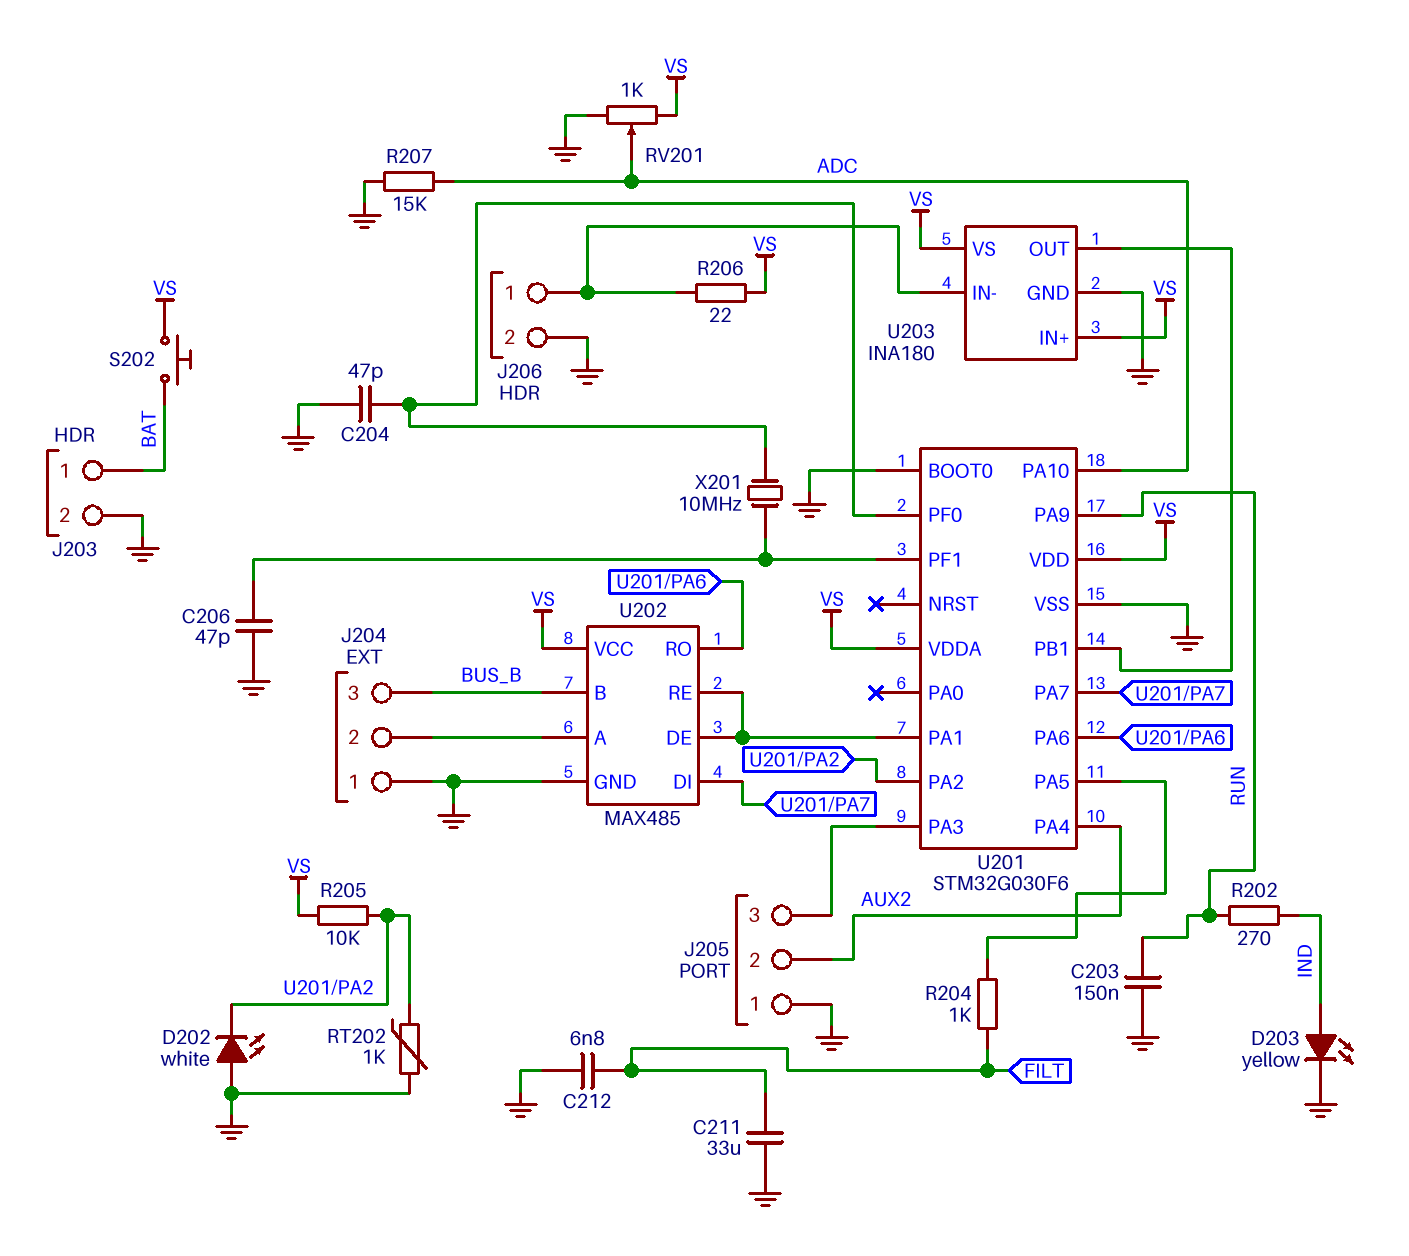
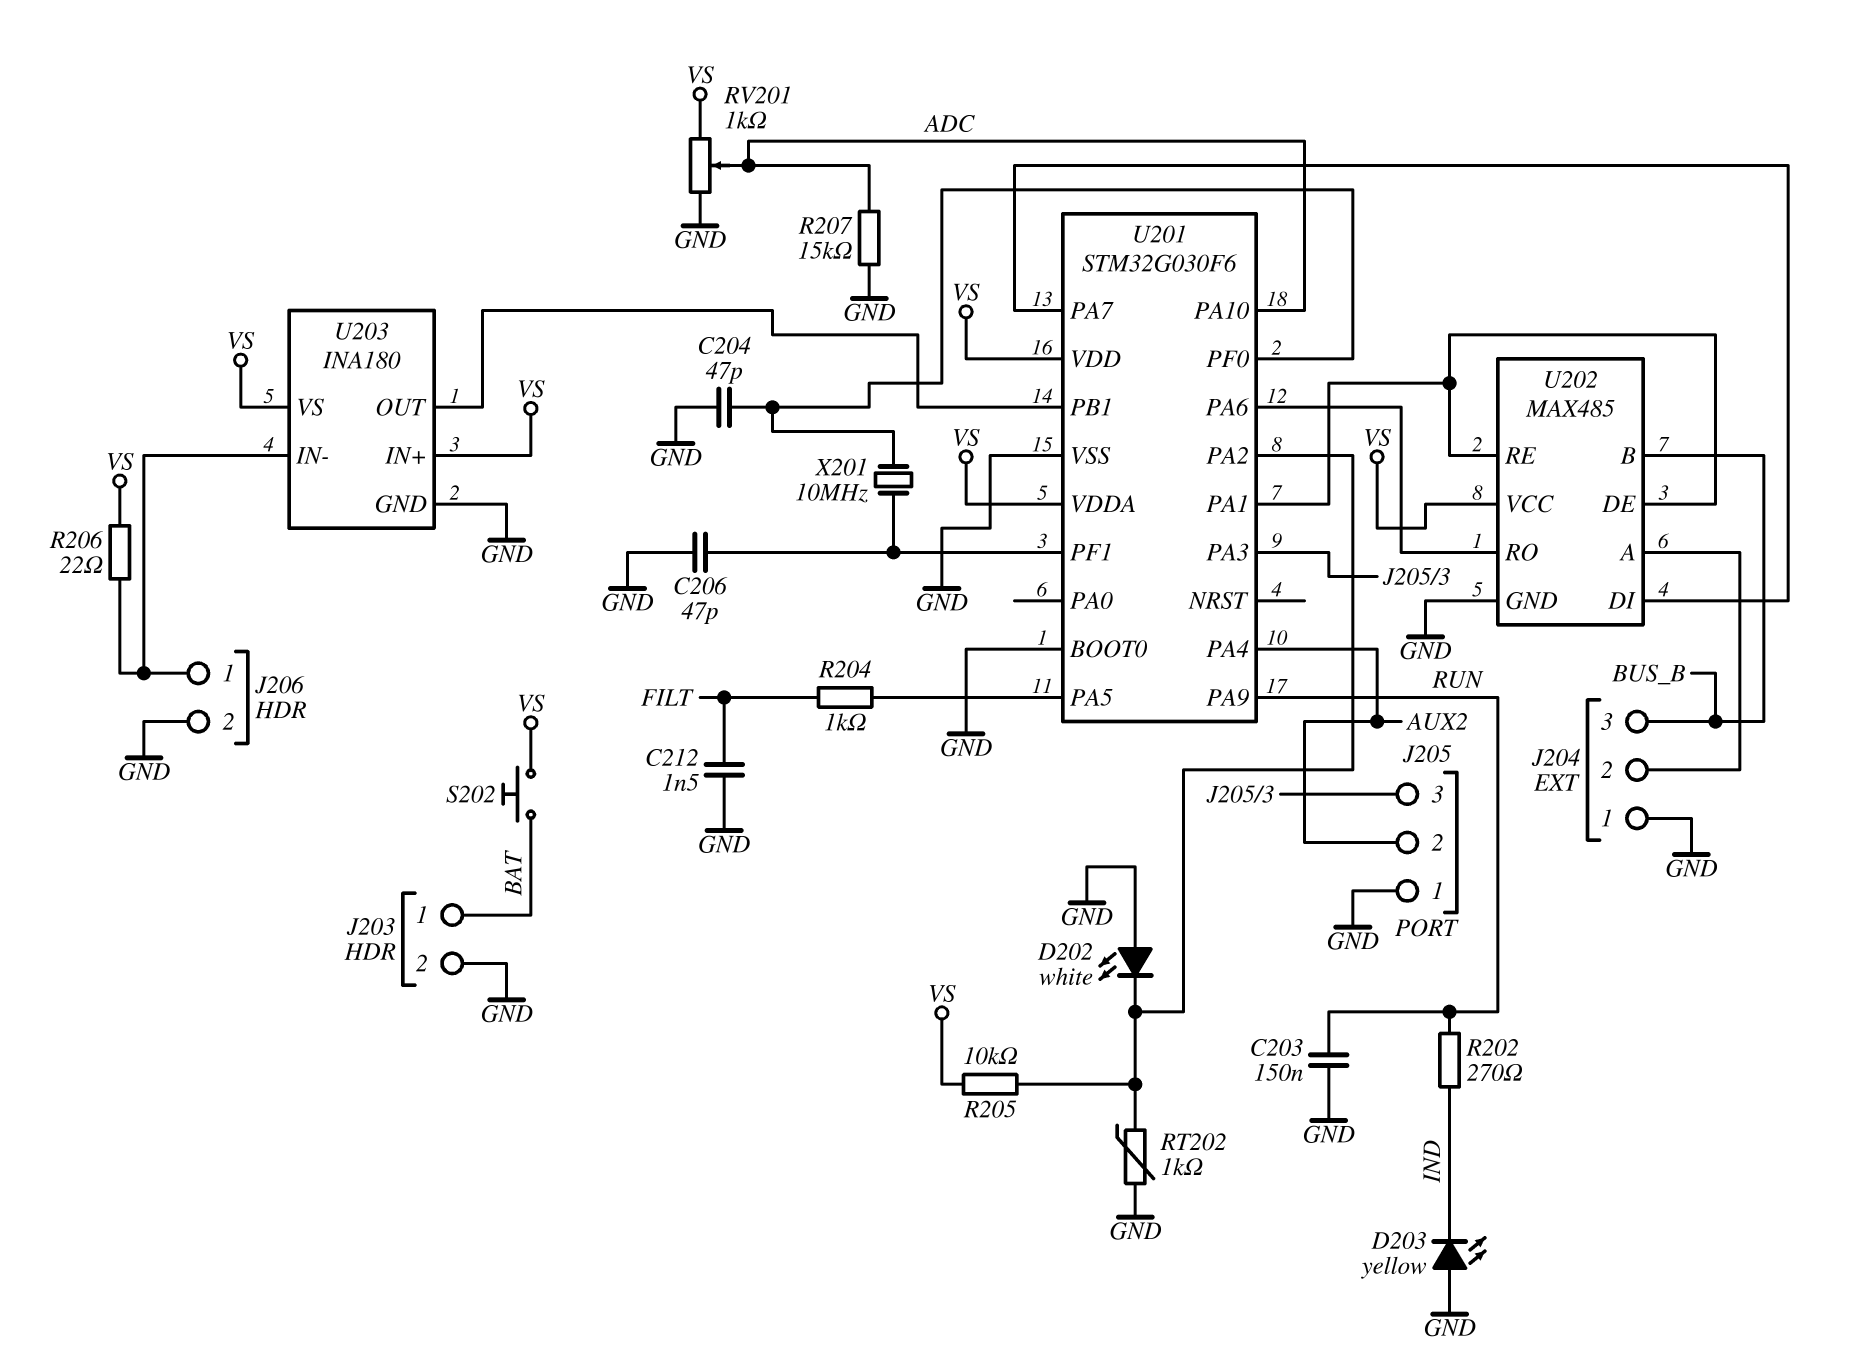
C211: 33uF (FILT, GND) -> none
C212: 6.8nF (FILT, GND) -> 1.5nF (FILT, GND)
D203: LED yellow (A IND, K GND) -> LED yellow (A GND, K IND)

